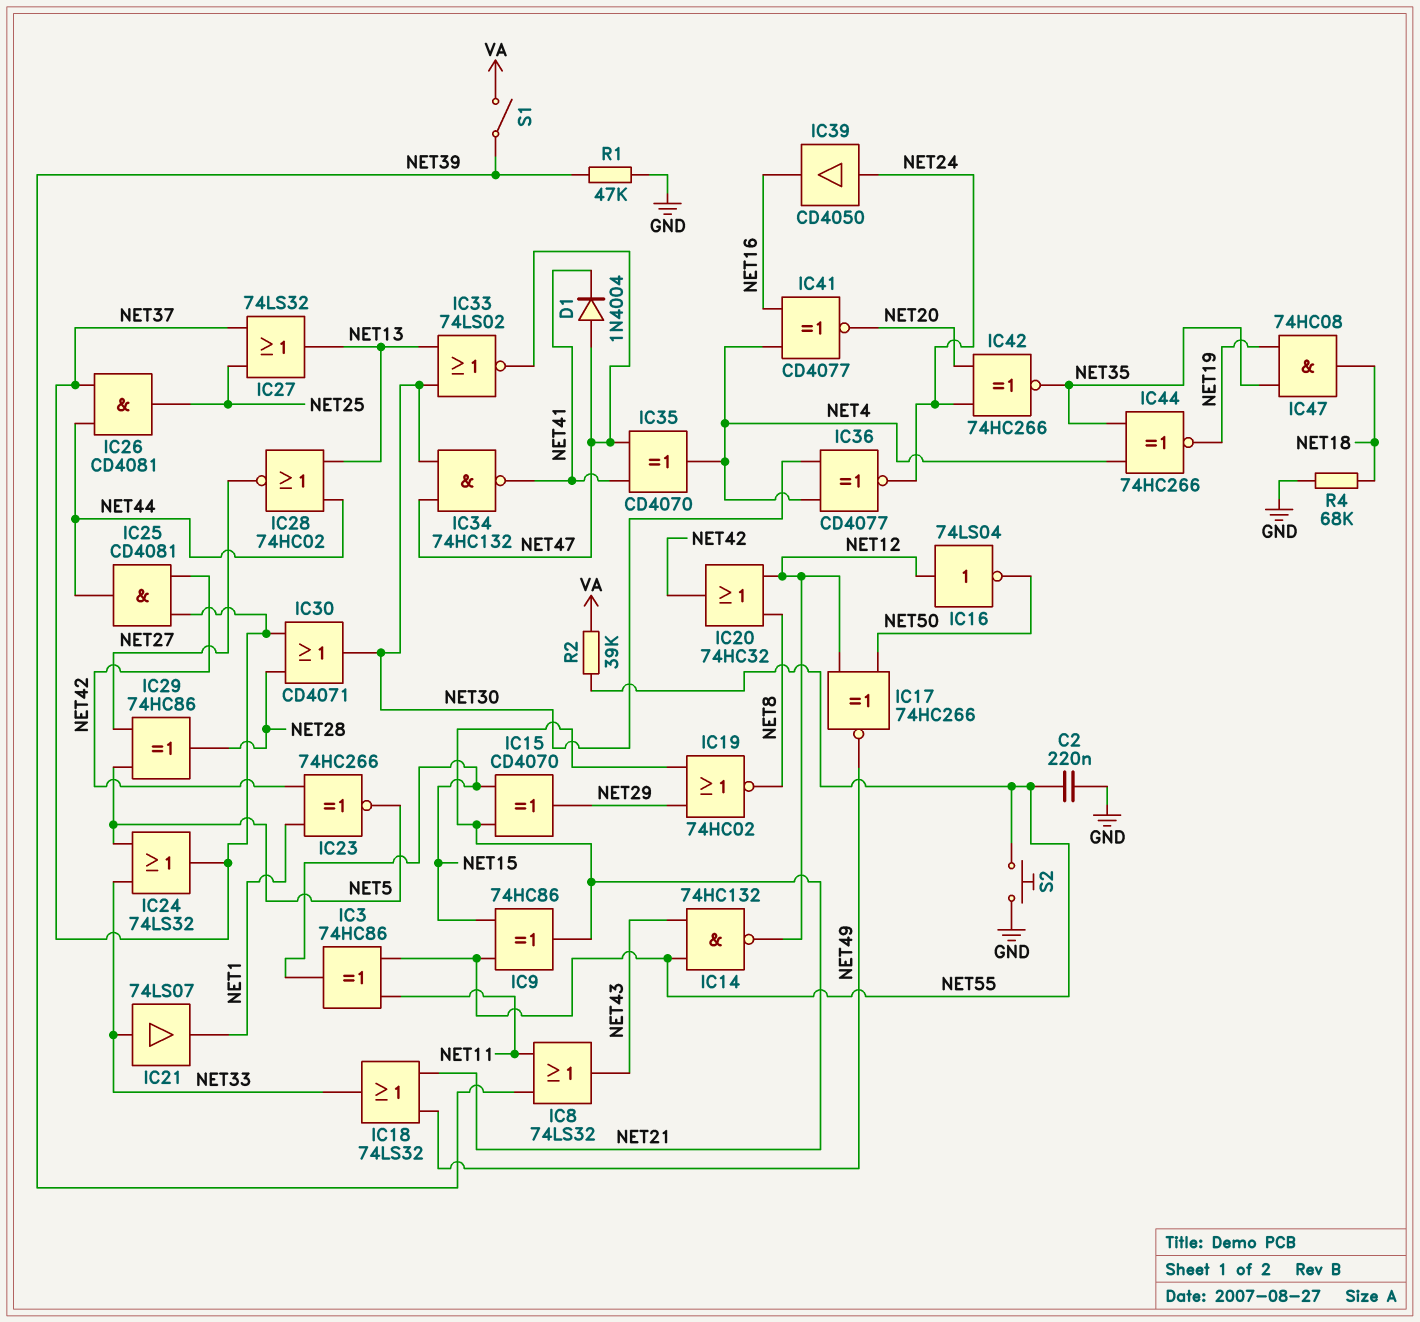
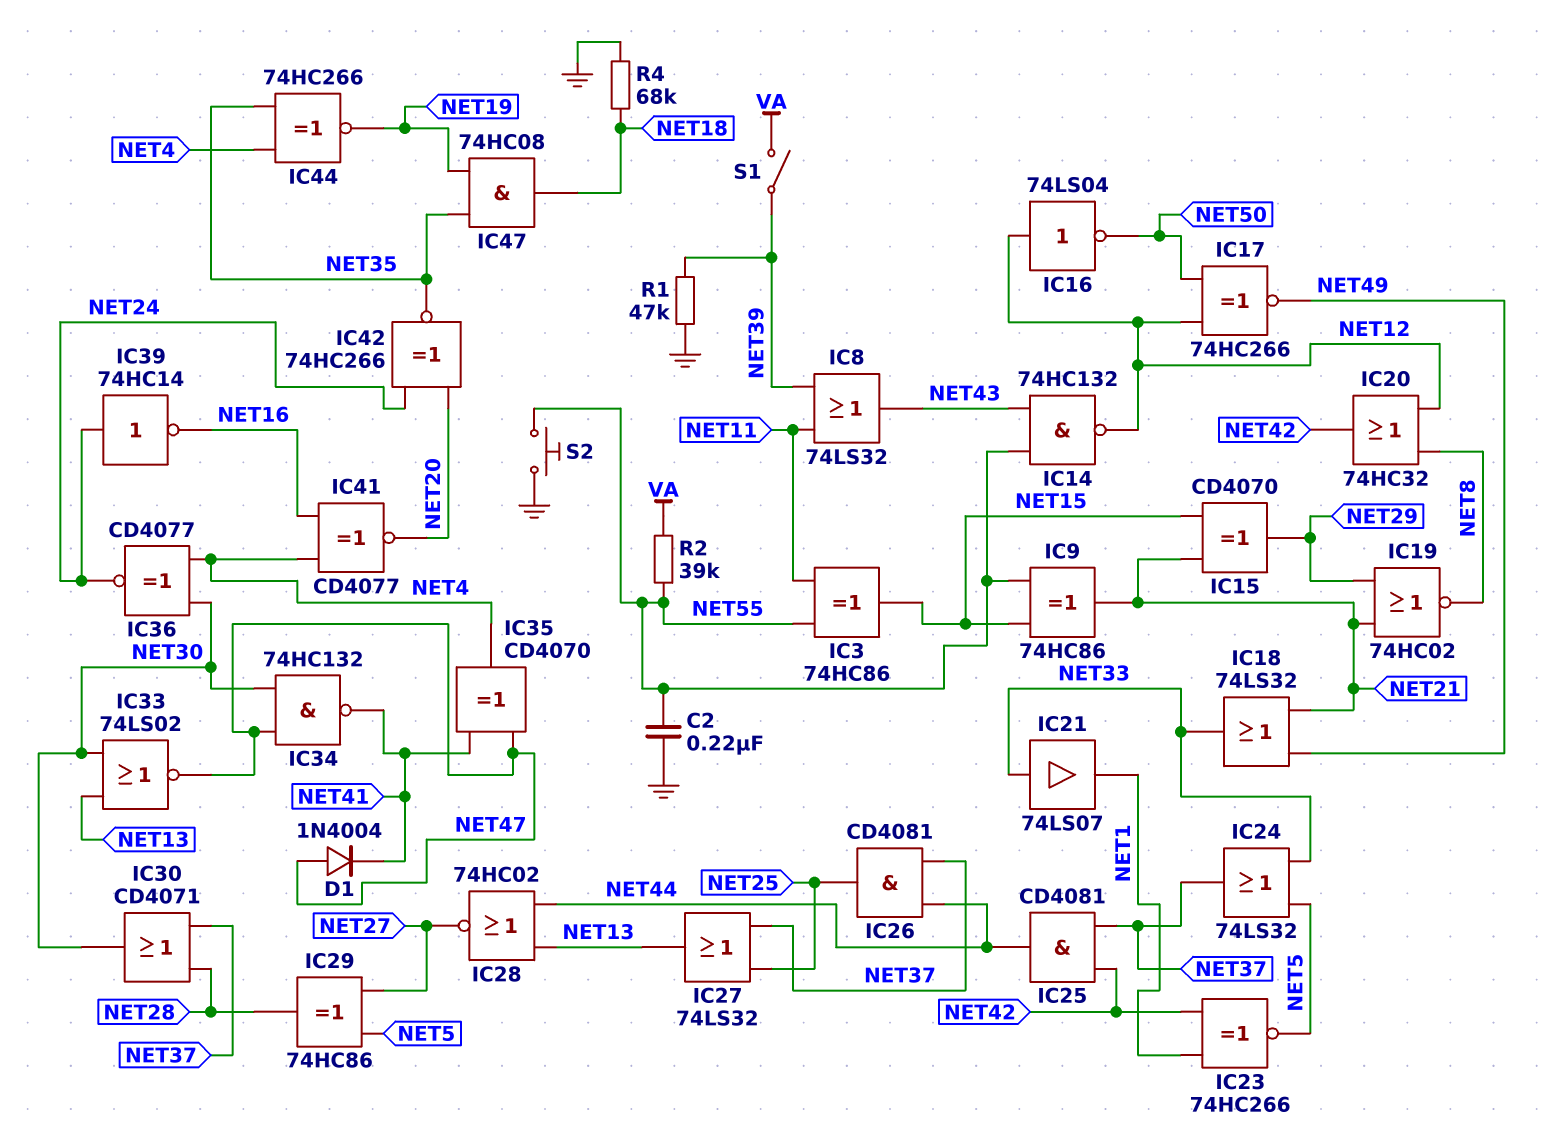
IC39: buffer CD4050 (in NET24, out NET16) -> NOT 74HC14 (in NET24, out NET16)

